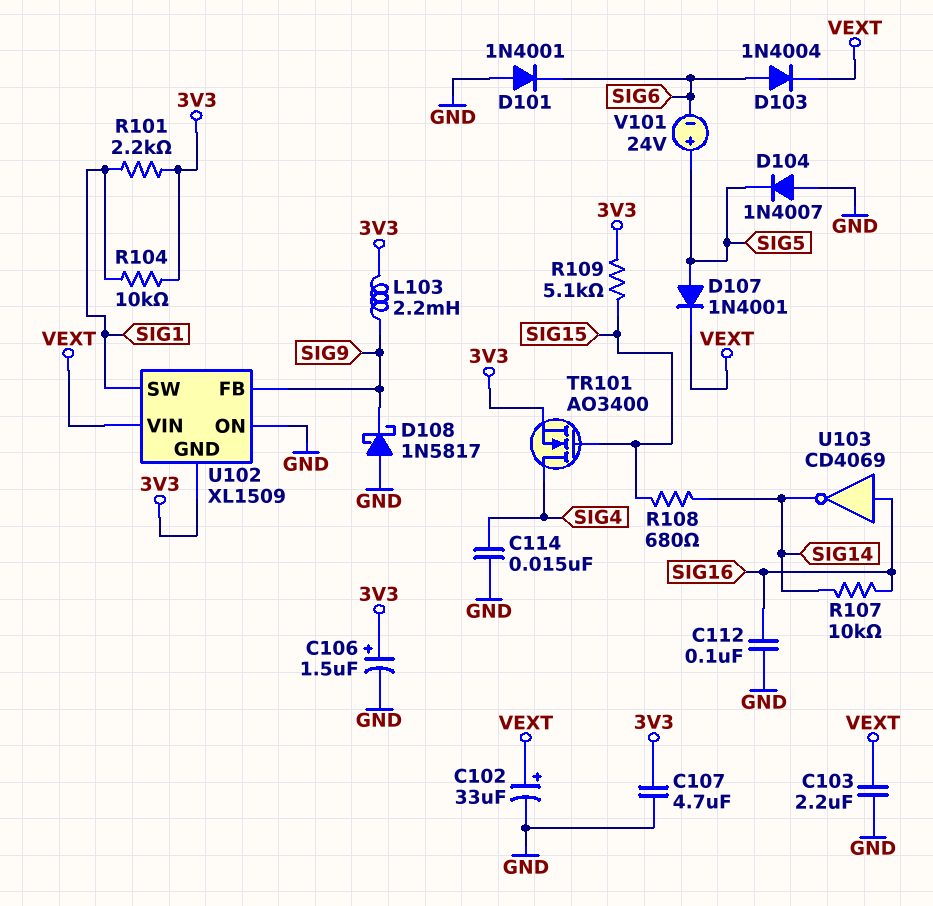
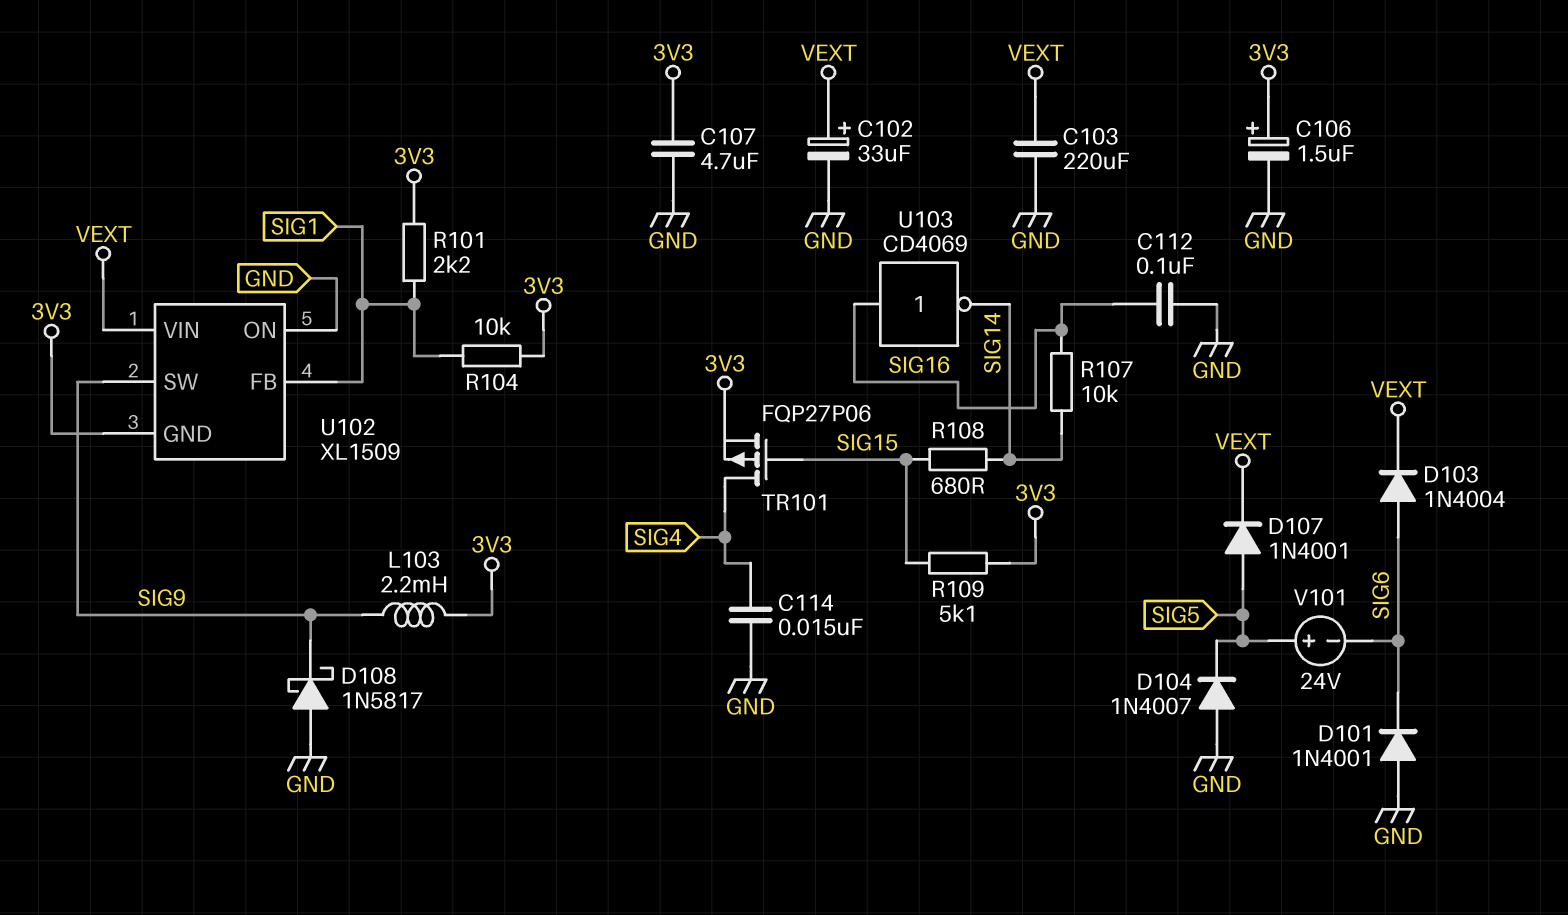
C103: 2.2uF (GND, VEXT) -> 220uF (GND, VEXT)
TR101: NMOS AO3400 (G SIG15, D SIG4, S 3V3) -> PMOS FQP27P06 (G SIG15, D SIG4, S 3V3)
U102 pin FB: SIG9 -> SIG1
U102 pin SW: SIG1 -> SIG9

